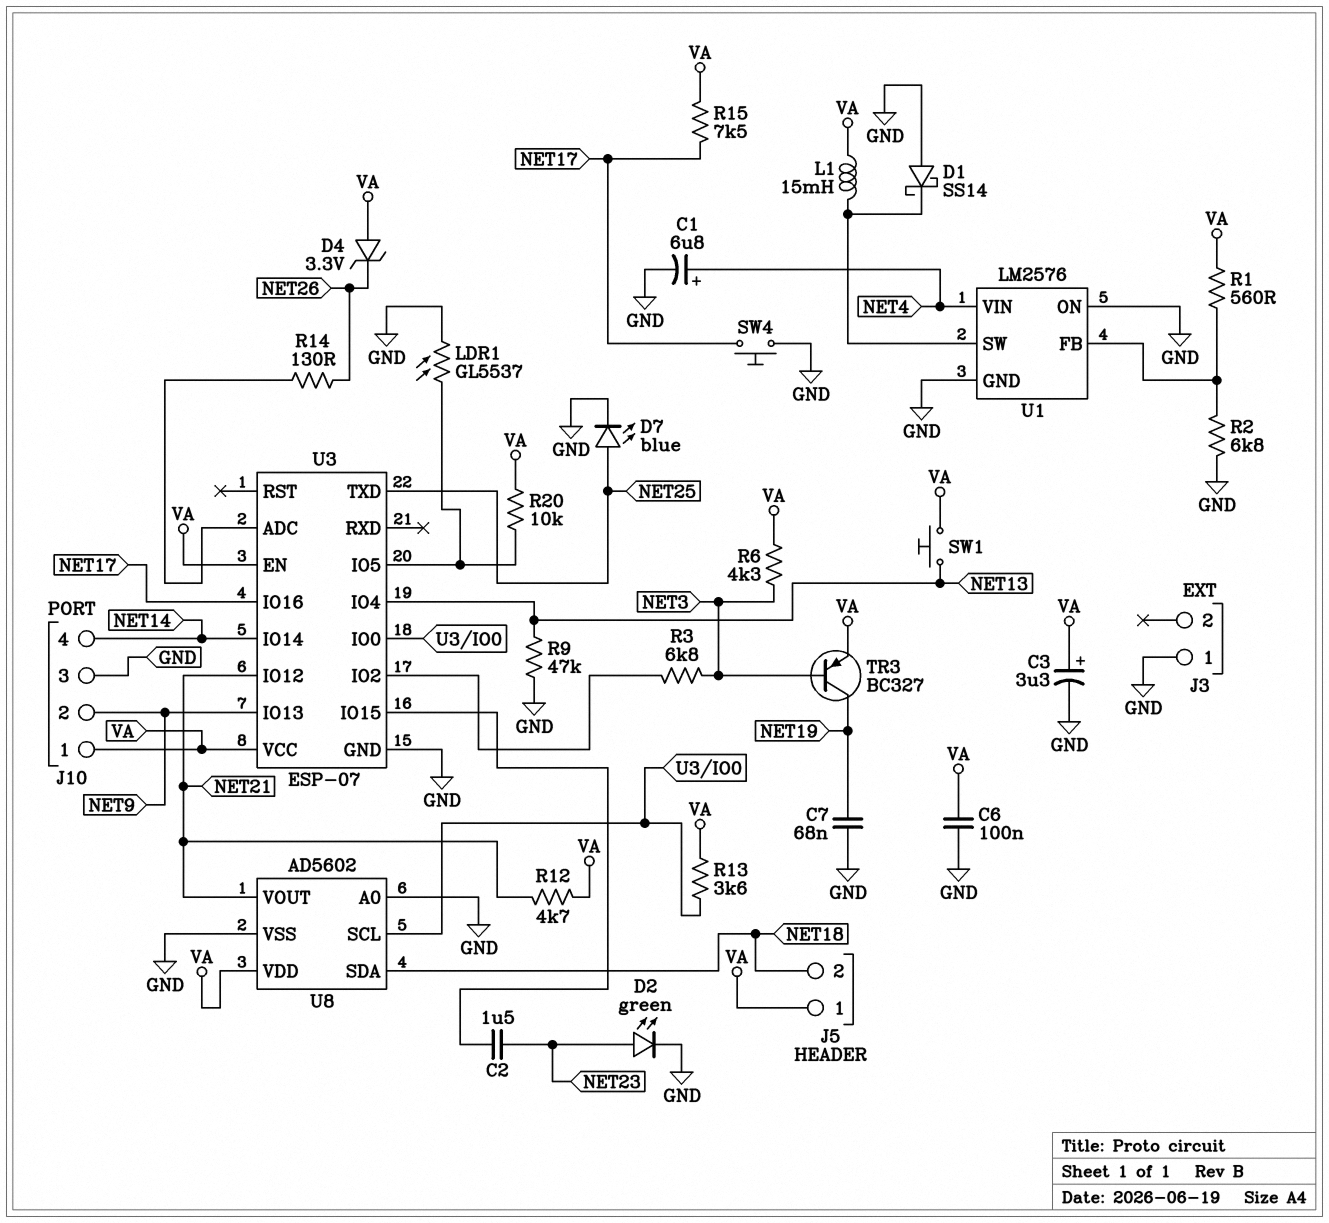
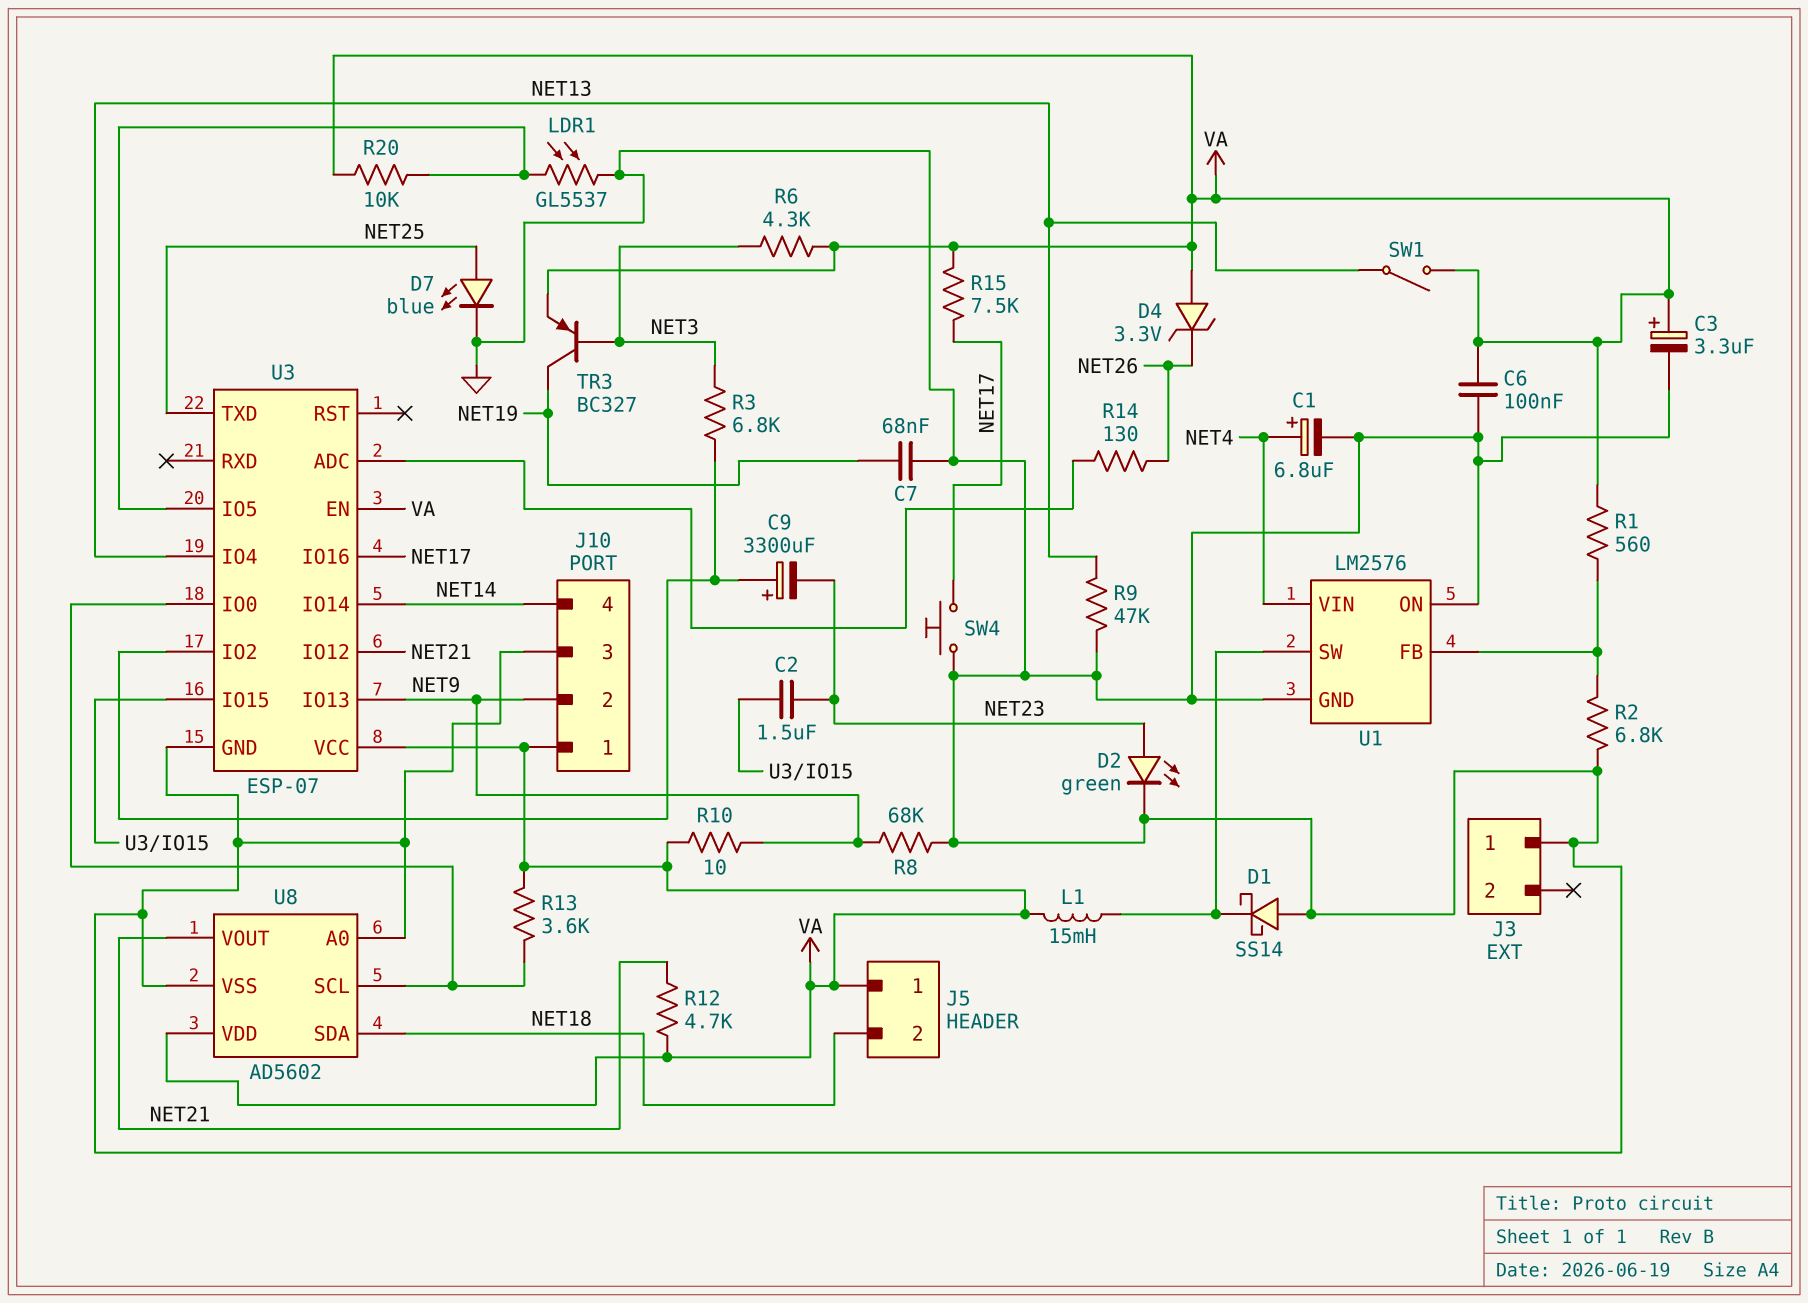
C9: none -> 3300uF (plus U3/IO2, minus NET23)
R8: none -> 68k (GND, NET9)
R10: none -> 10 (NET9, VA)
SW1: button (NET13, VA) -> switch (NET13, VA)

